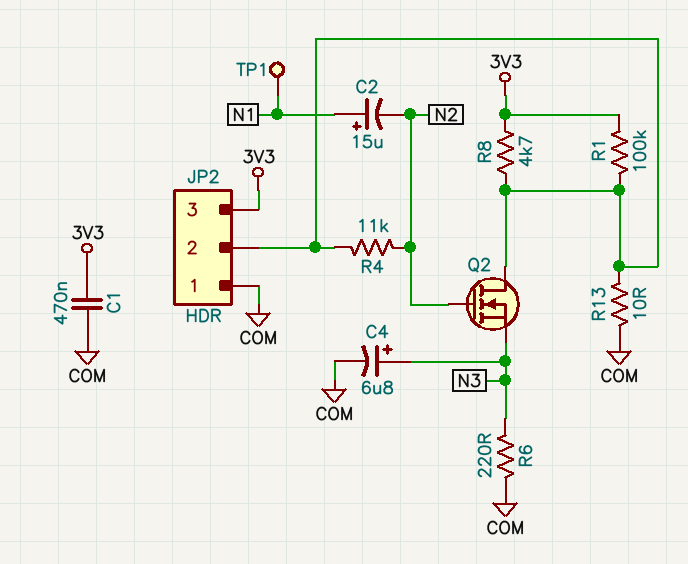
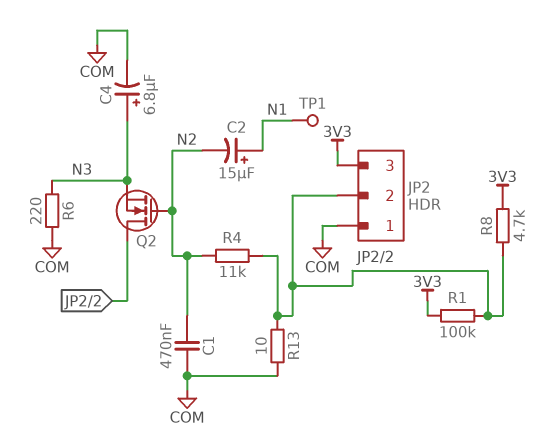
C1: 470nF (3V3, COM) -> 470nF (COM, N2)

